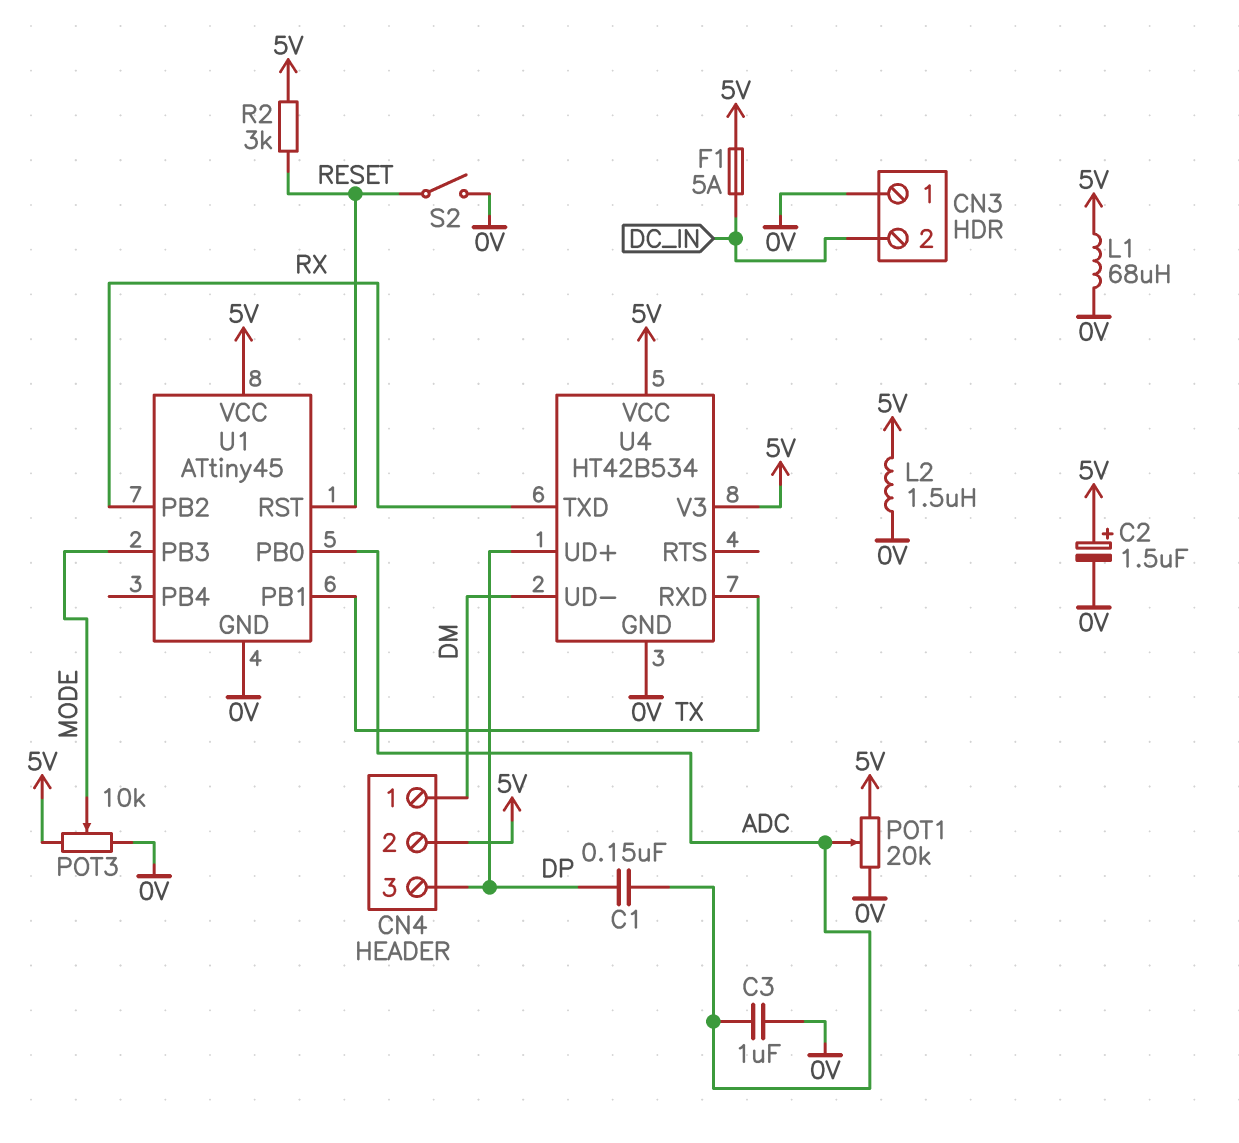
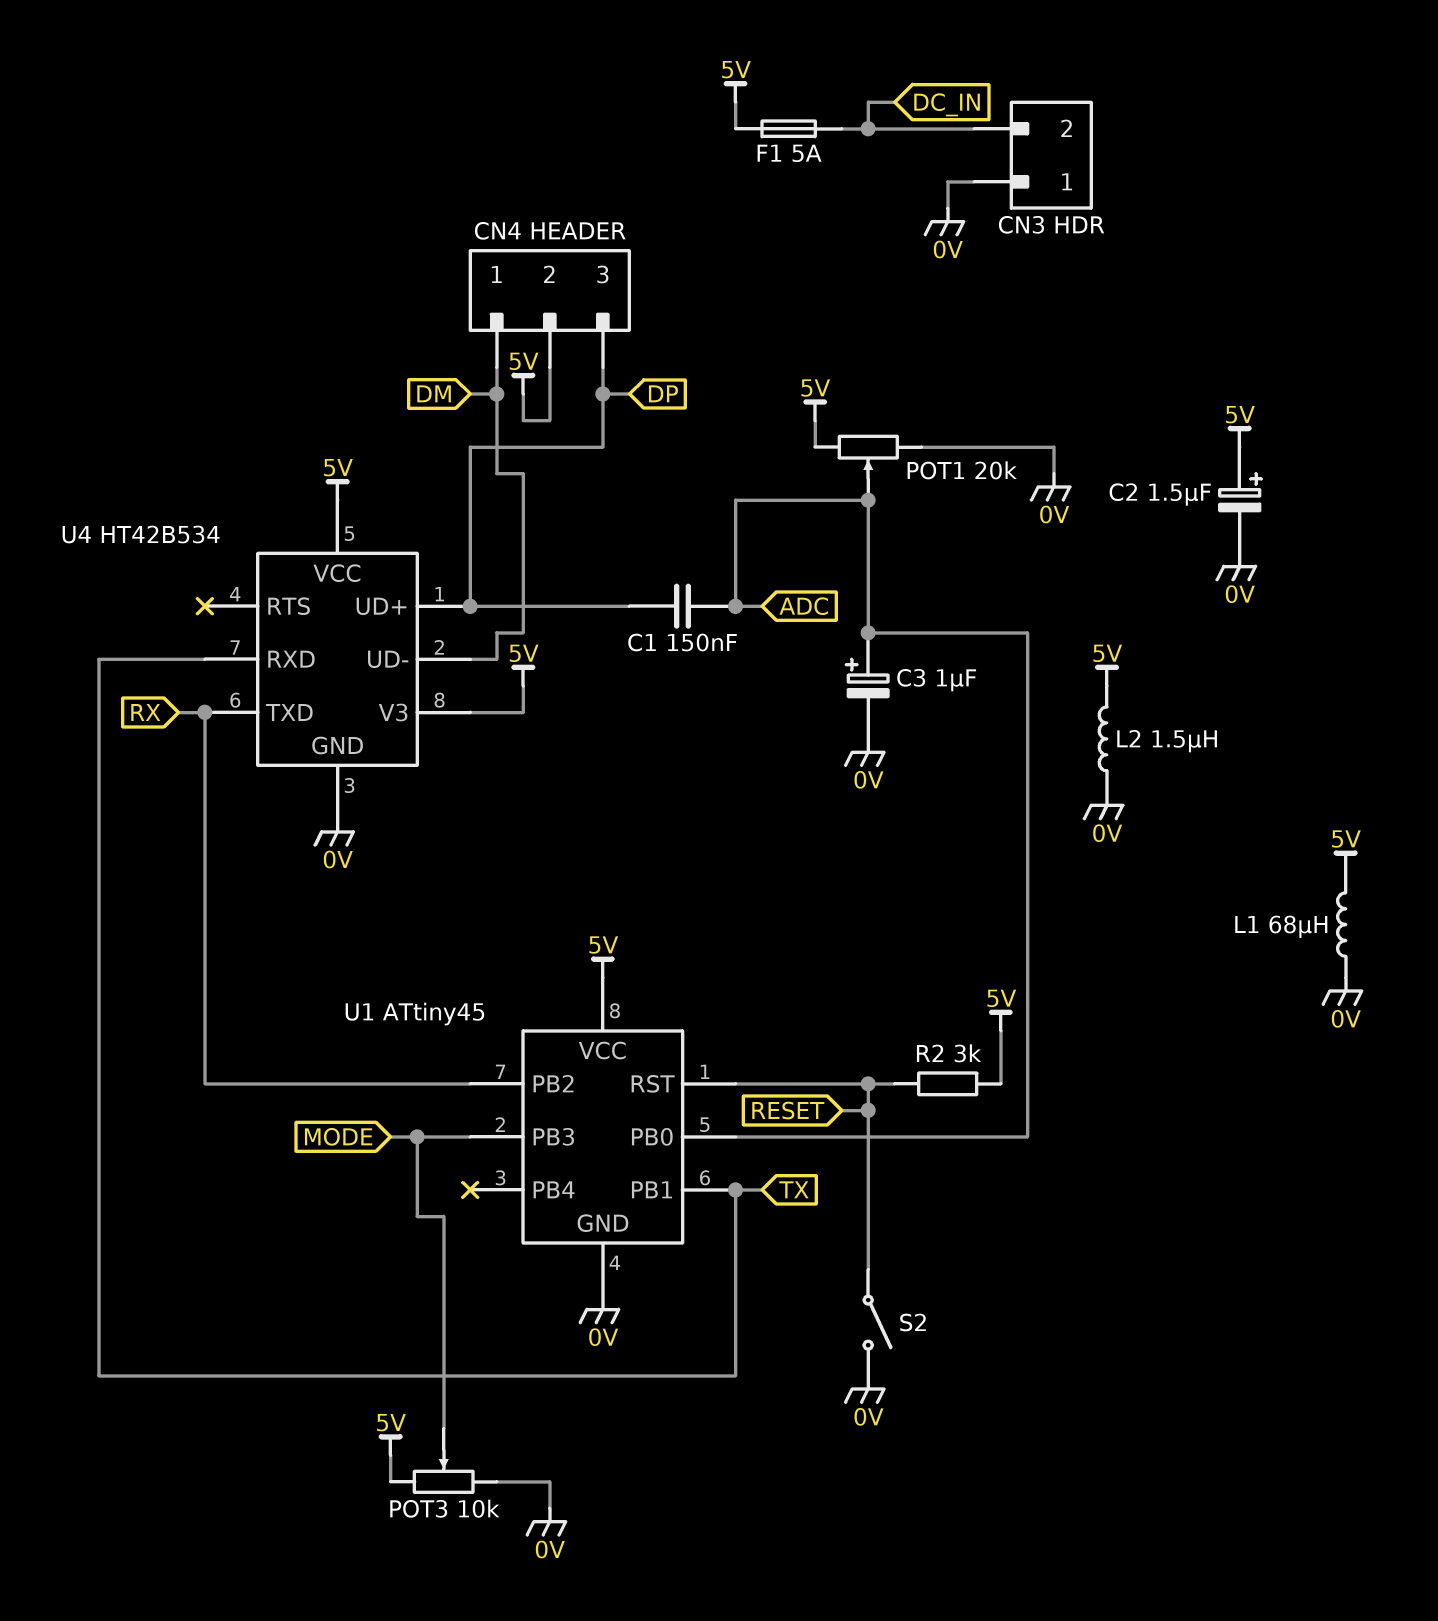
C3: 1uF (0V, ADC) -> 1uF (plus ADC, minus 0V)

